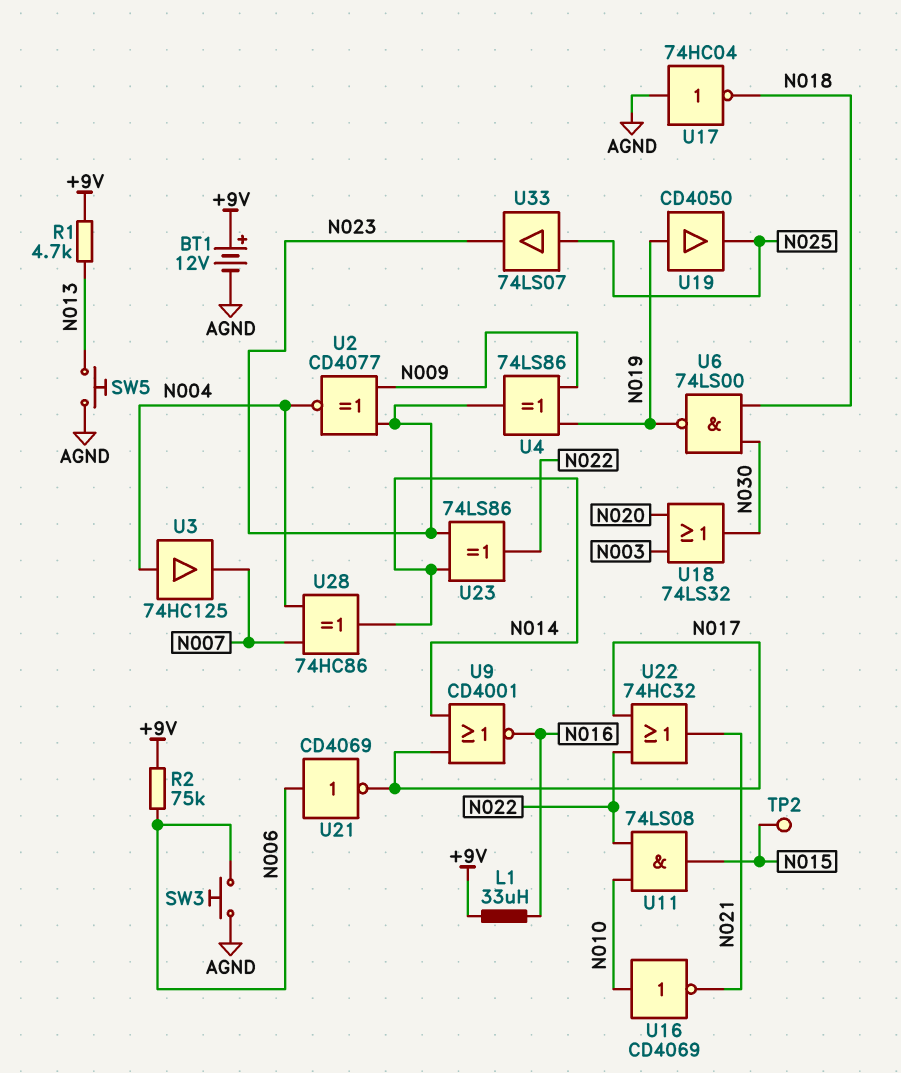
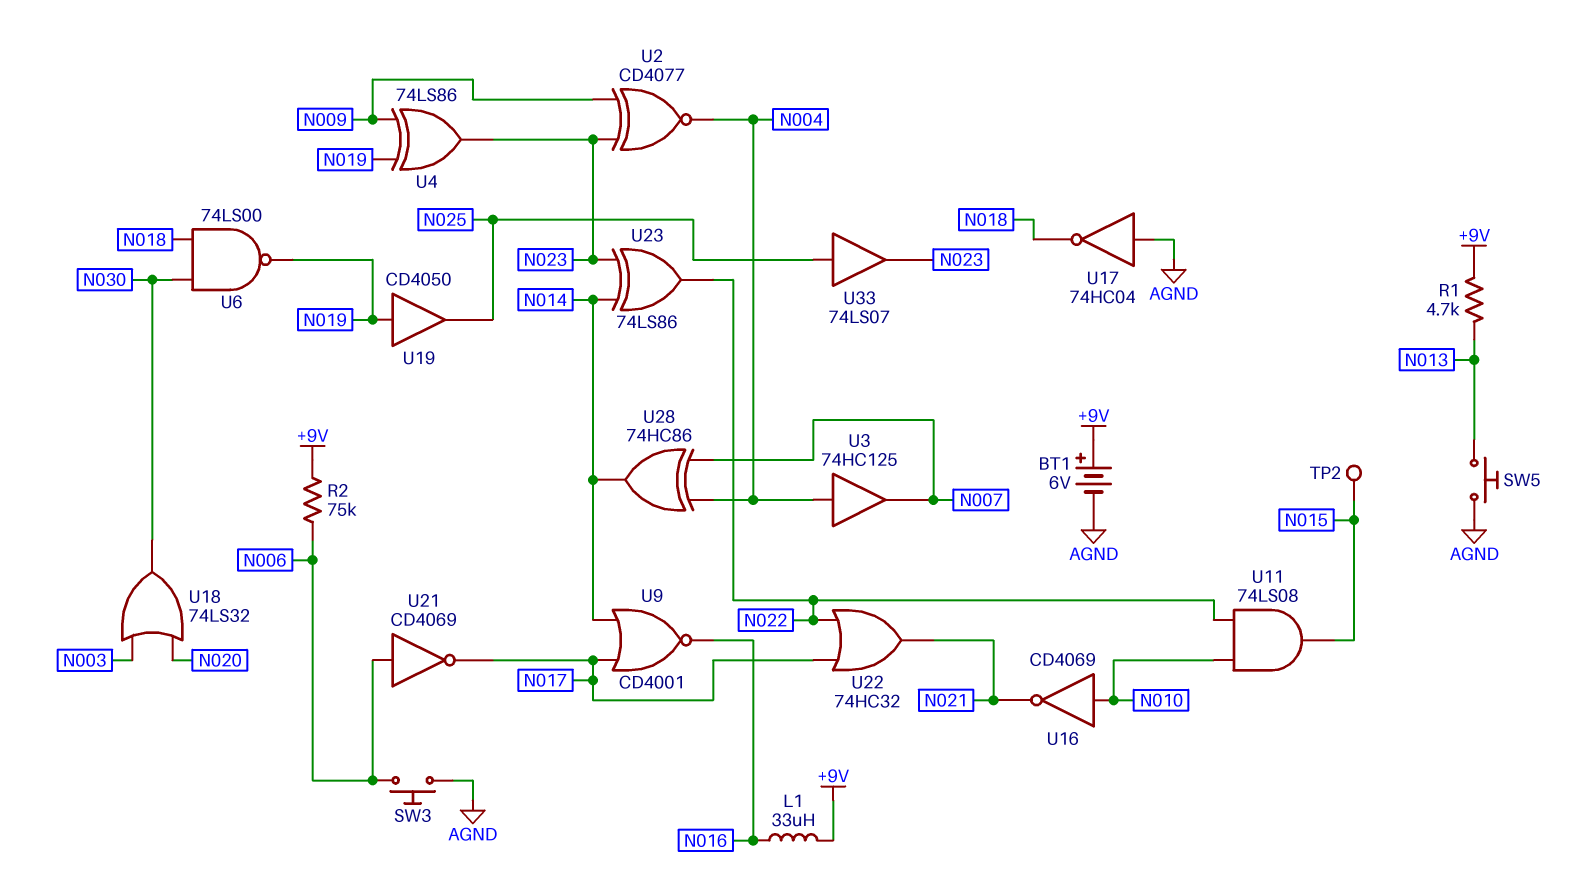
BT1: 12V (plus +9V, minus AGND) -> 6V (plus +9V, minus AGND)

